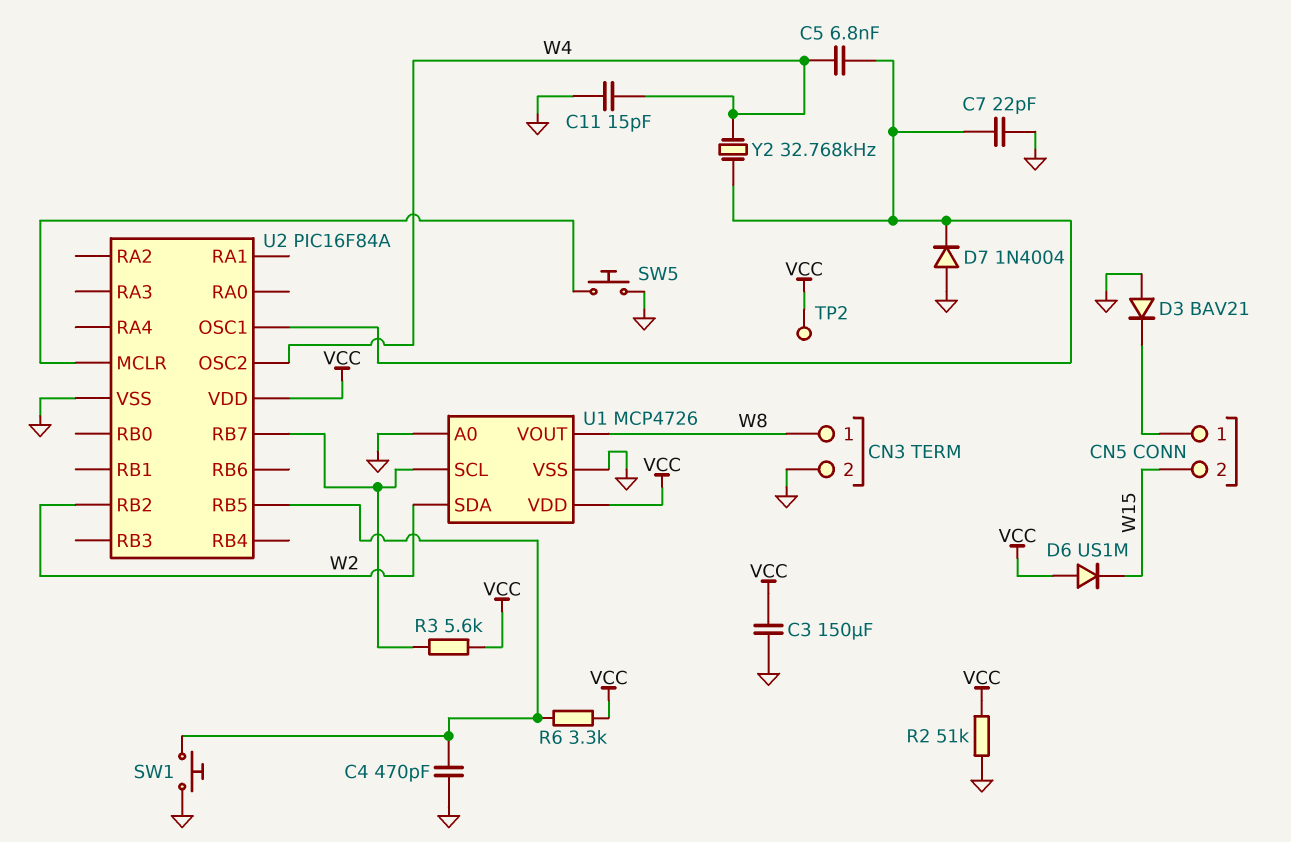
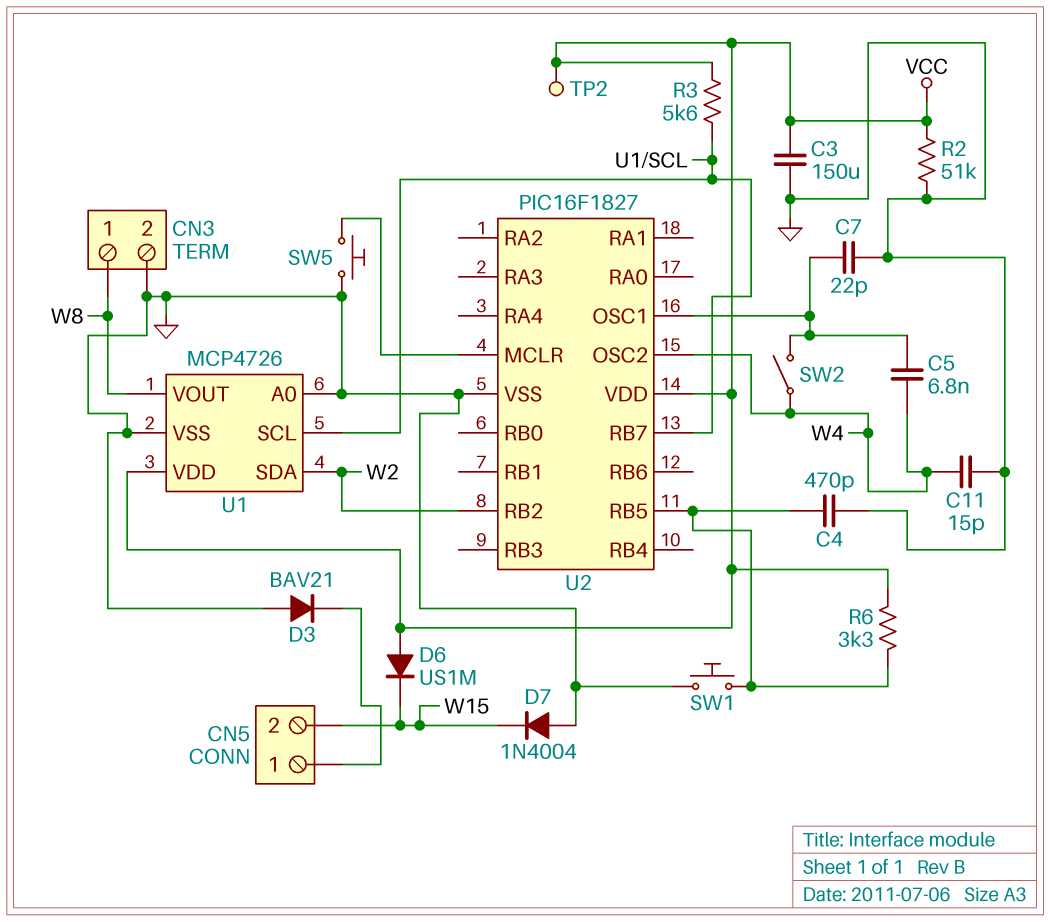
D7: diode 1N4004 (A GND, K U2/OSC1) -> diode 1N4004 (A GND, K W15)
SW2: none -> switch (U2/OSC1, W4)
U2: PIC16F84A -> PIC16F1827
Y2: 32.768kHz (U2/OSC1, W4) -> none

